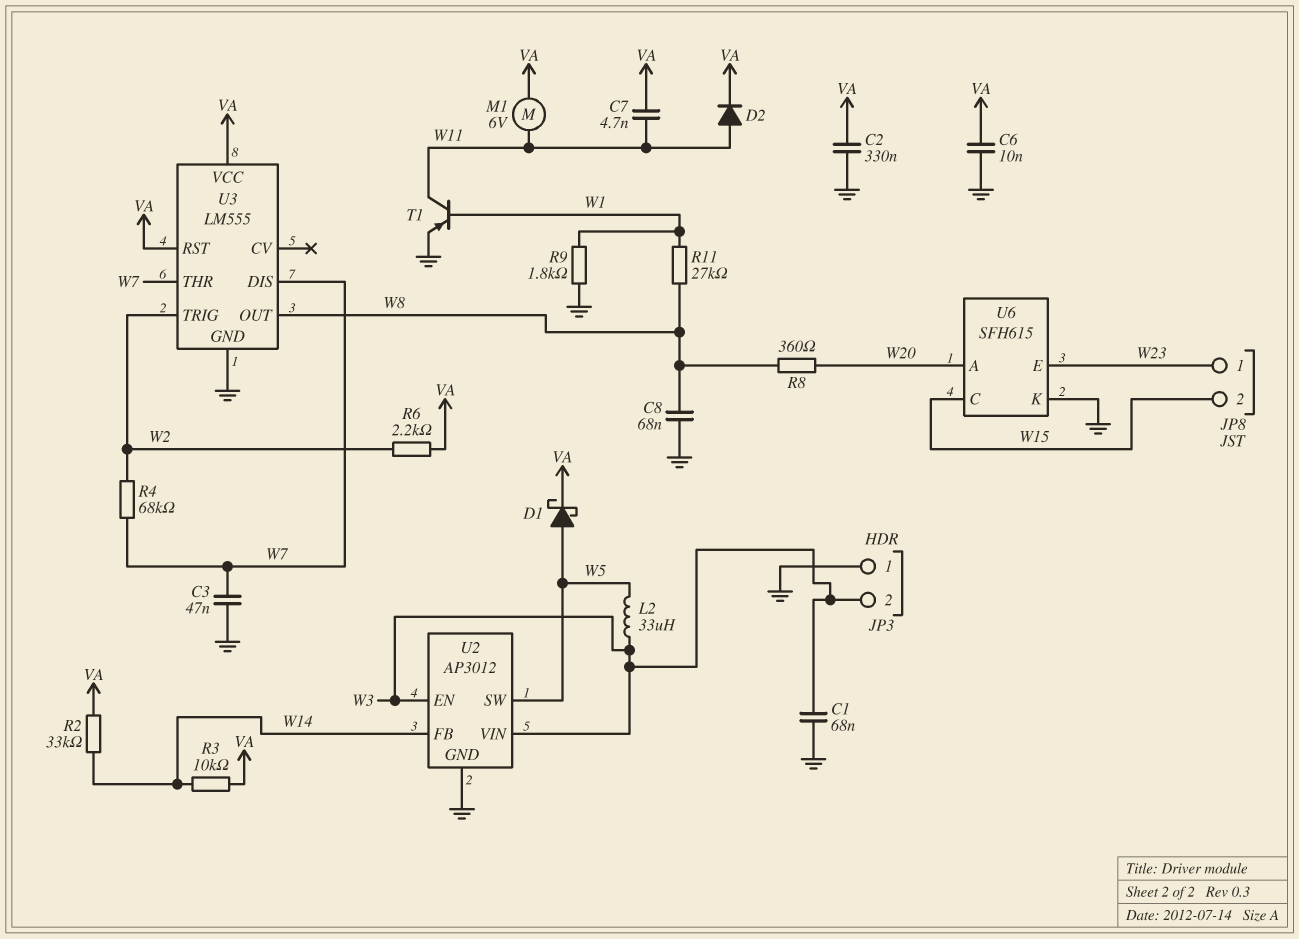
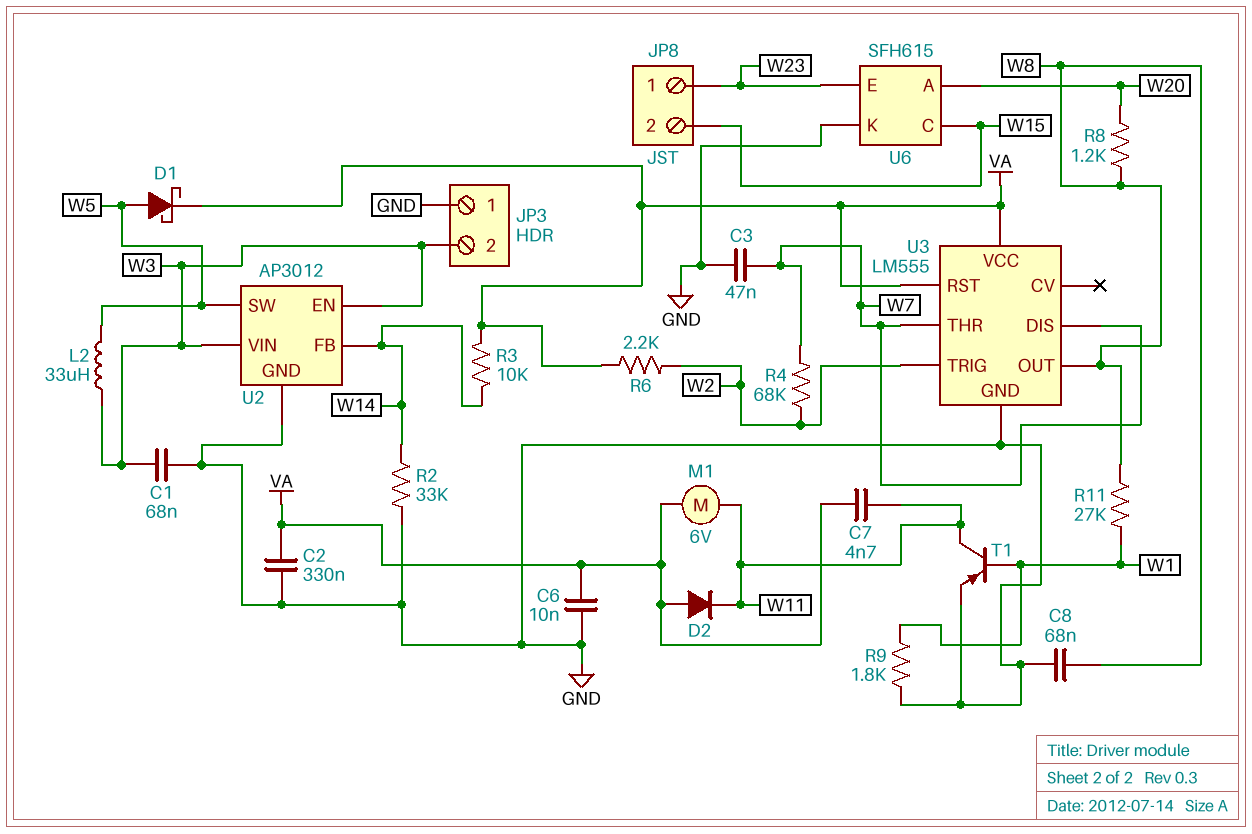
D2: diode (A W11, K VA) -> diode (A VA, K W11)
R2: 33k (VA, W14) -> 33k (GND, W14)
R8: 360 (W8, W20) -> 1.2k (W8, W20)

